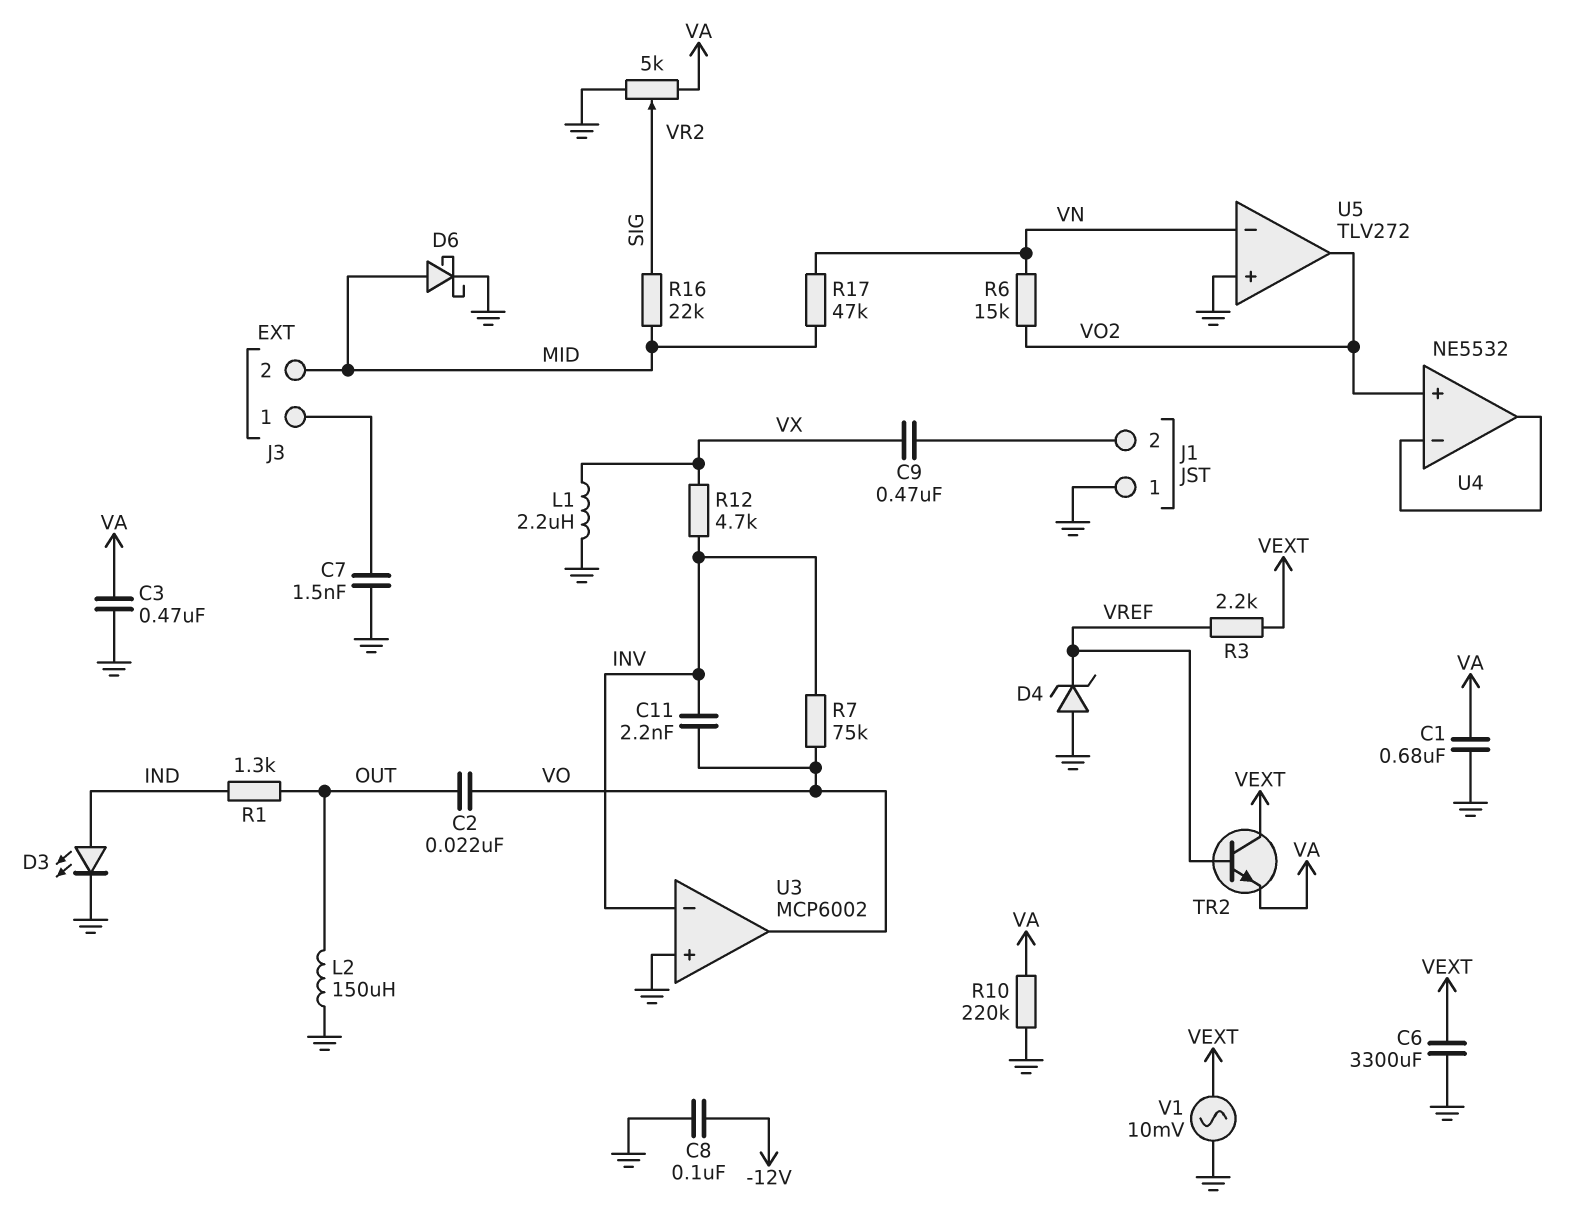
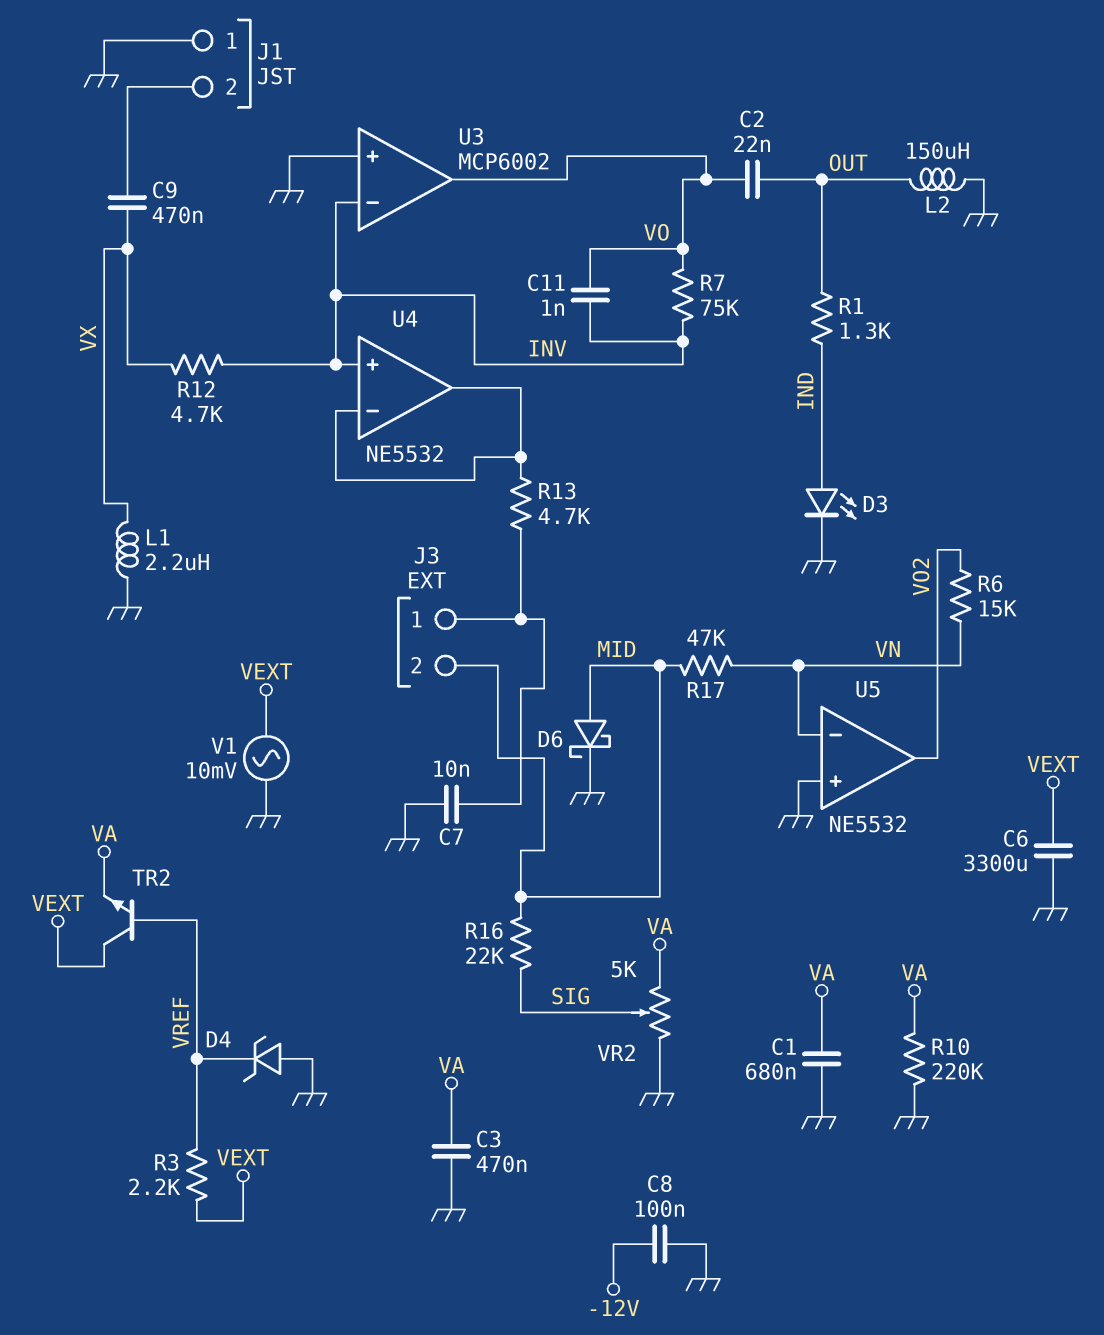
C7: 1.5nF (GND, J3/1) -> 10nF (GND, J3/1)
C11: 2.2nF (INV, VO) -> 1nF (INV, VO)
R13: none -> 4.7k (J3/1, U4/in-)
U4 pin in+: VO2 -> INV
U5: TLV272 -> NE5532

